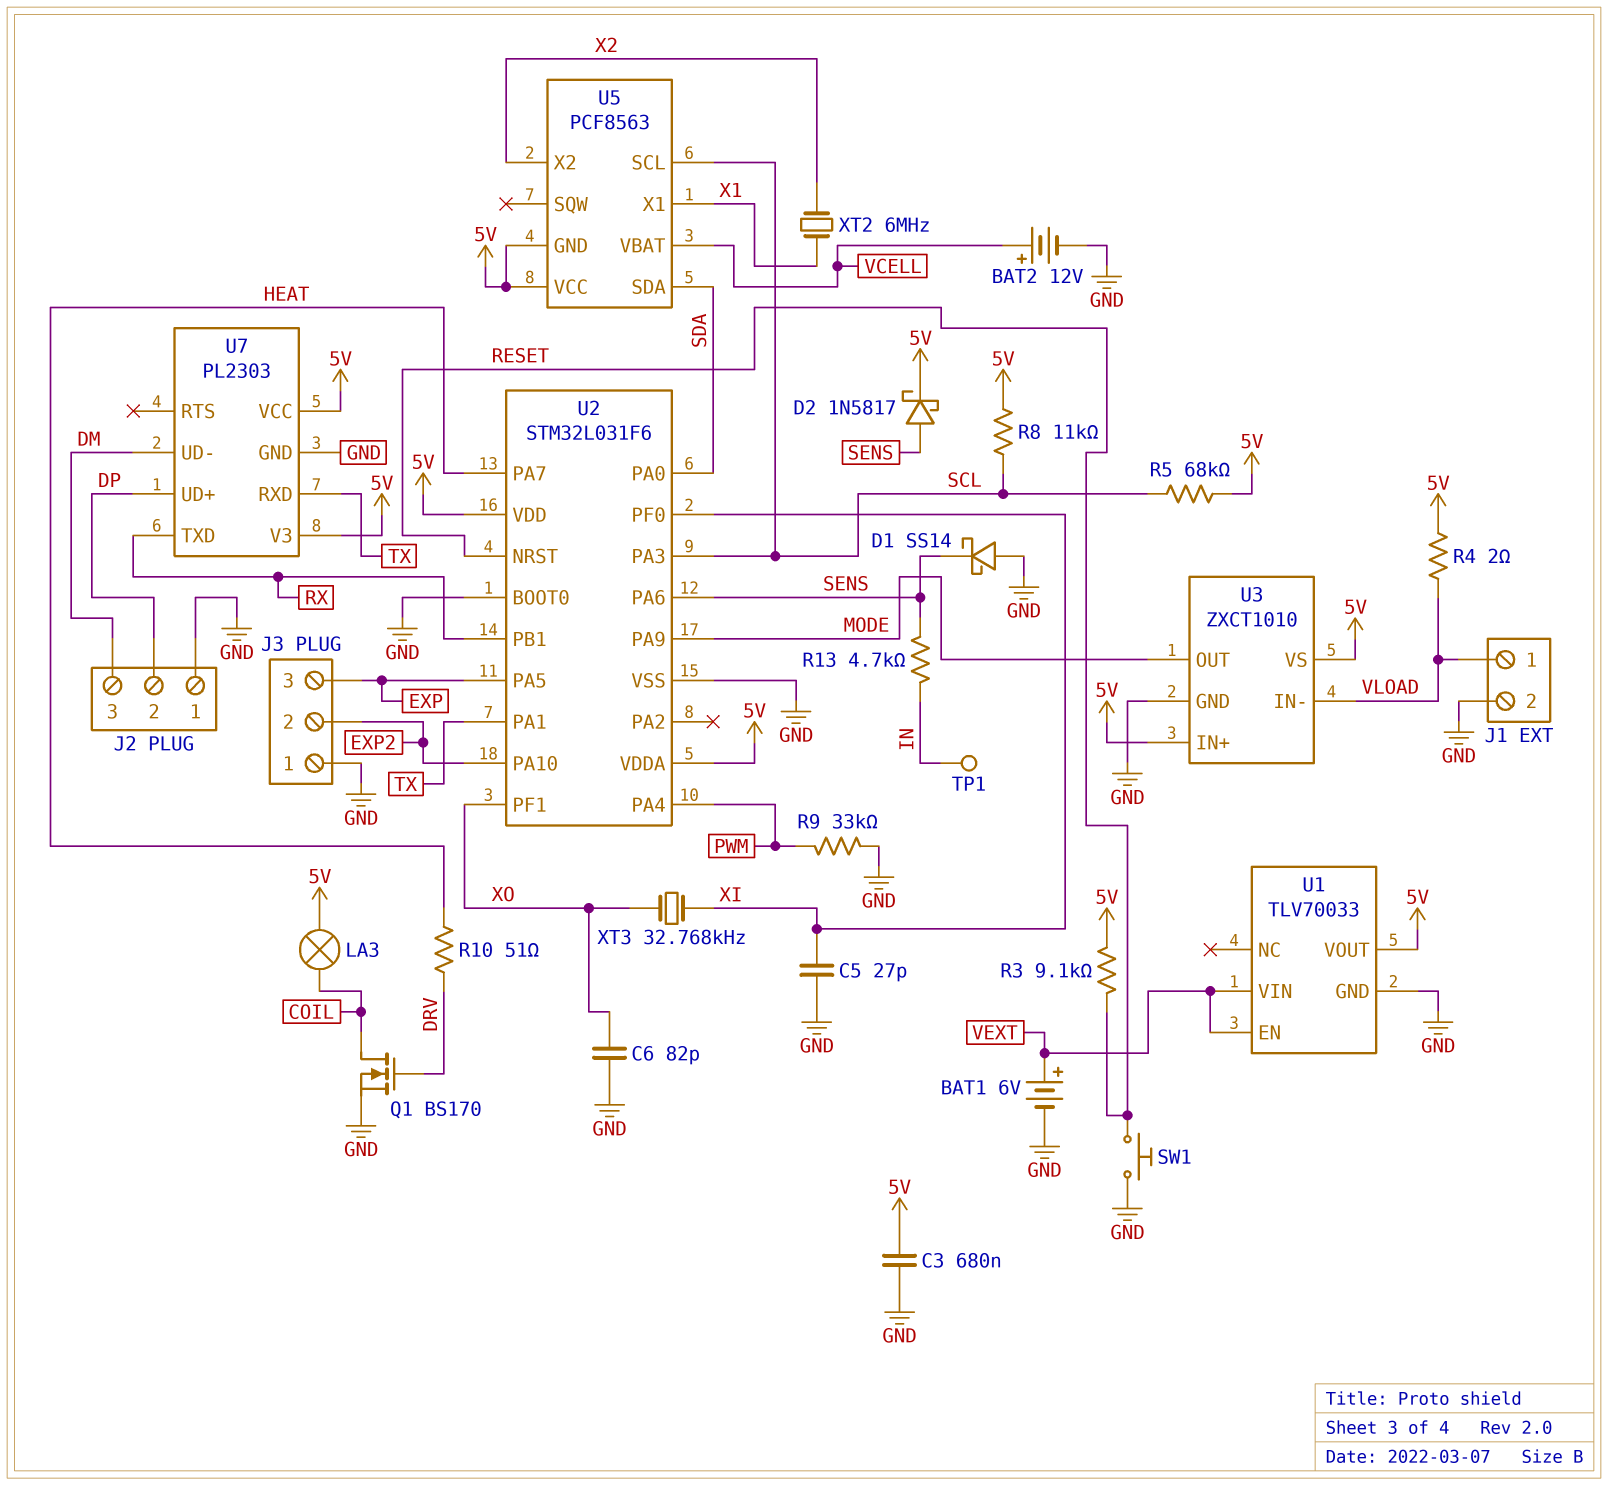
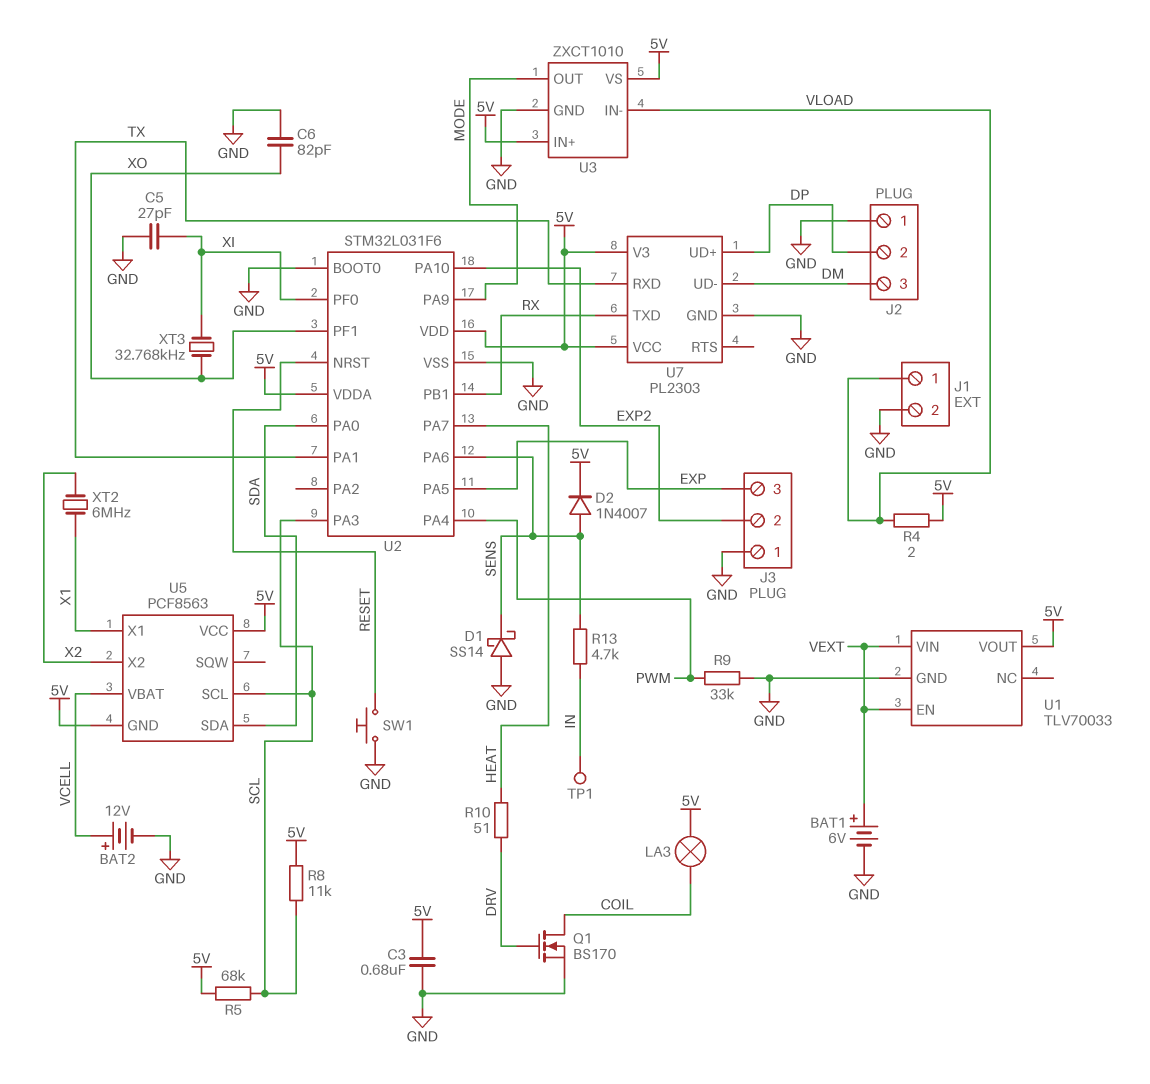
D2: schottky 1N5817 (A SENS, K 5V) -> diode 1N4007 (A SENS, K 5V)
R3: 9.1k (5V, RESET) -> none

